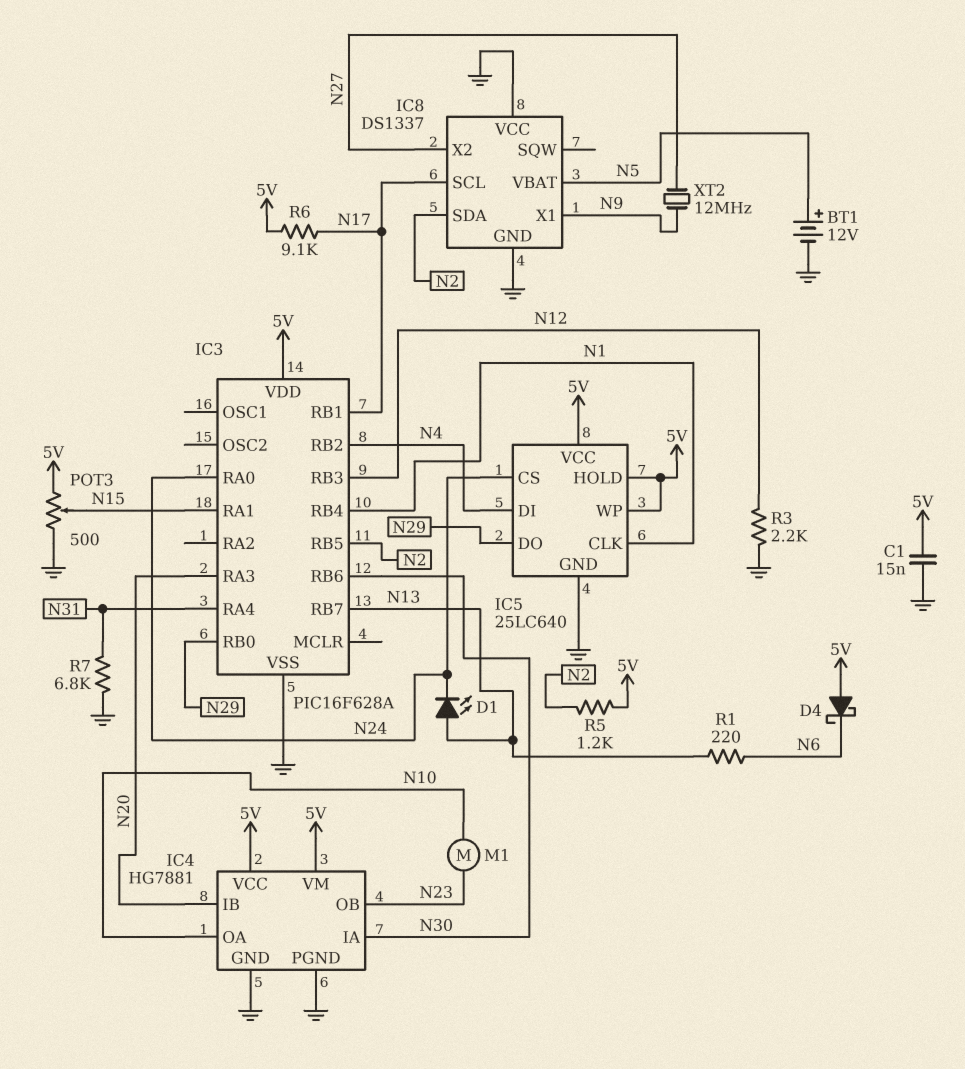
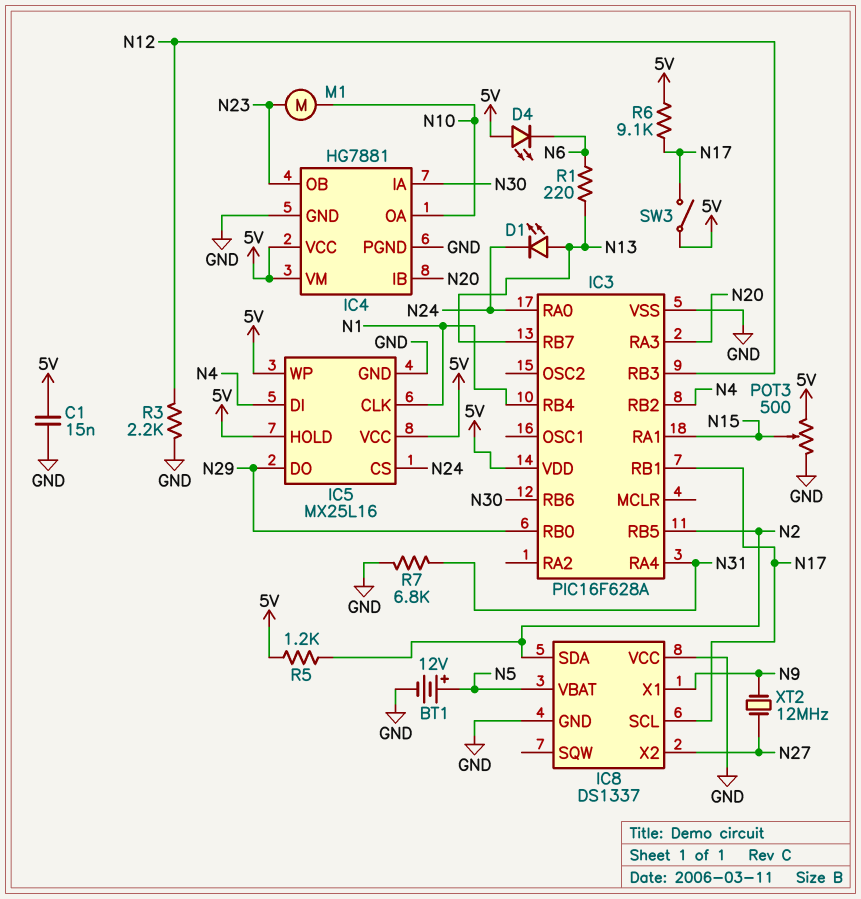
D4: schottky (A 5V, K N6) -> LED (A 5V, K N6)
IC5: 25LC640 -> MX25L16
SW3: none -> switch (5V, N17)

